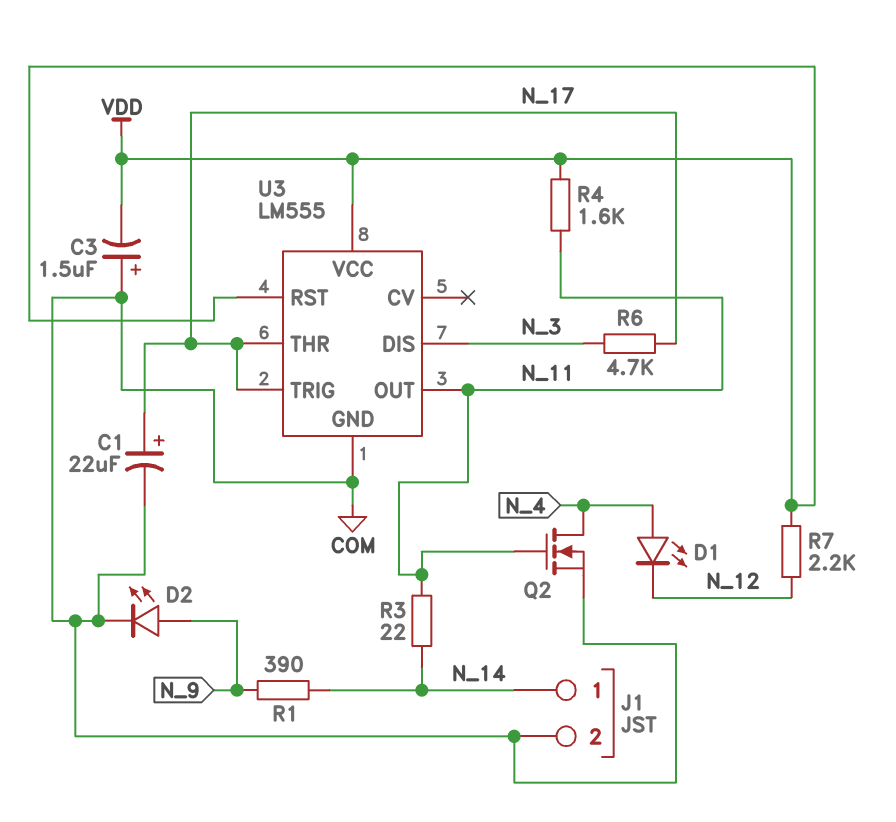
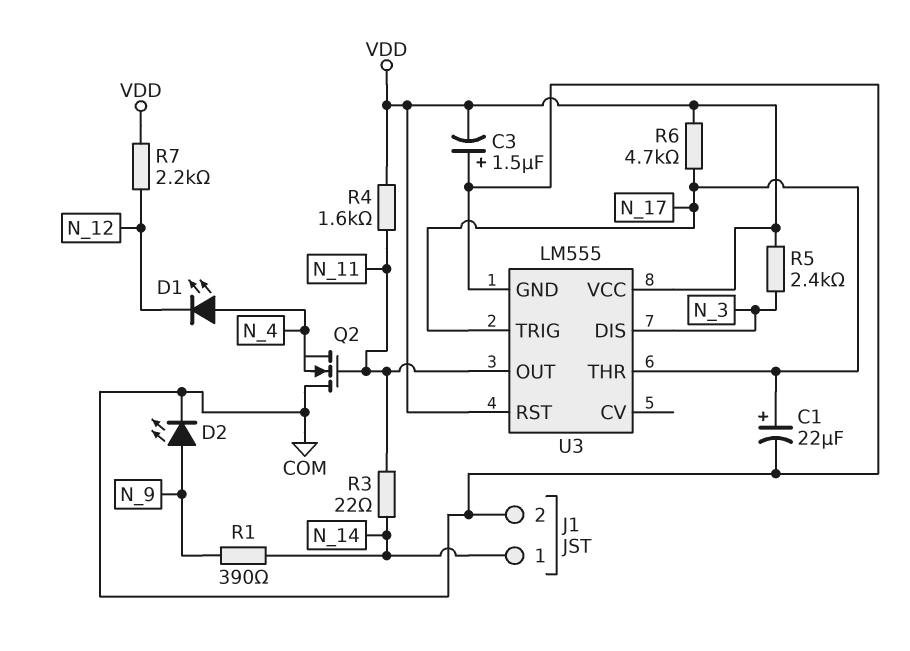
Q2: NMOS (G N_11, D N_4, S COM) -> NMOS (G N_11, D COM, S N_4)
R5: none -> 2.4k (N_3, VDD)
R6: 4.7k (N_3, N_17) -> 4.7k (N_17, VDD)

